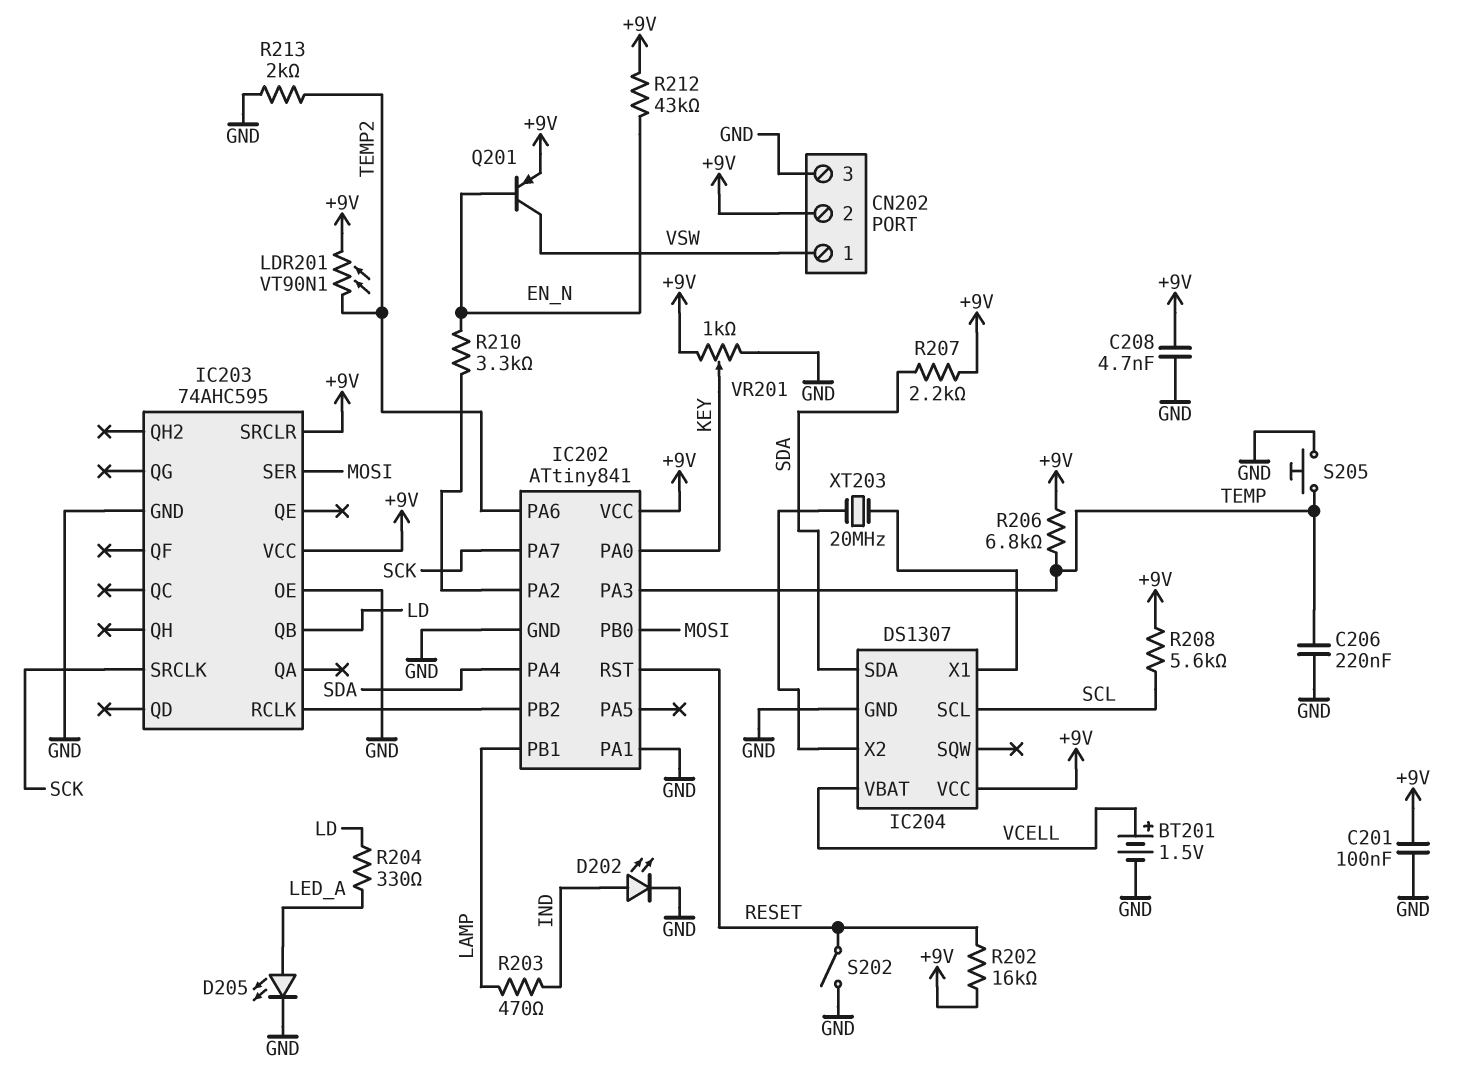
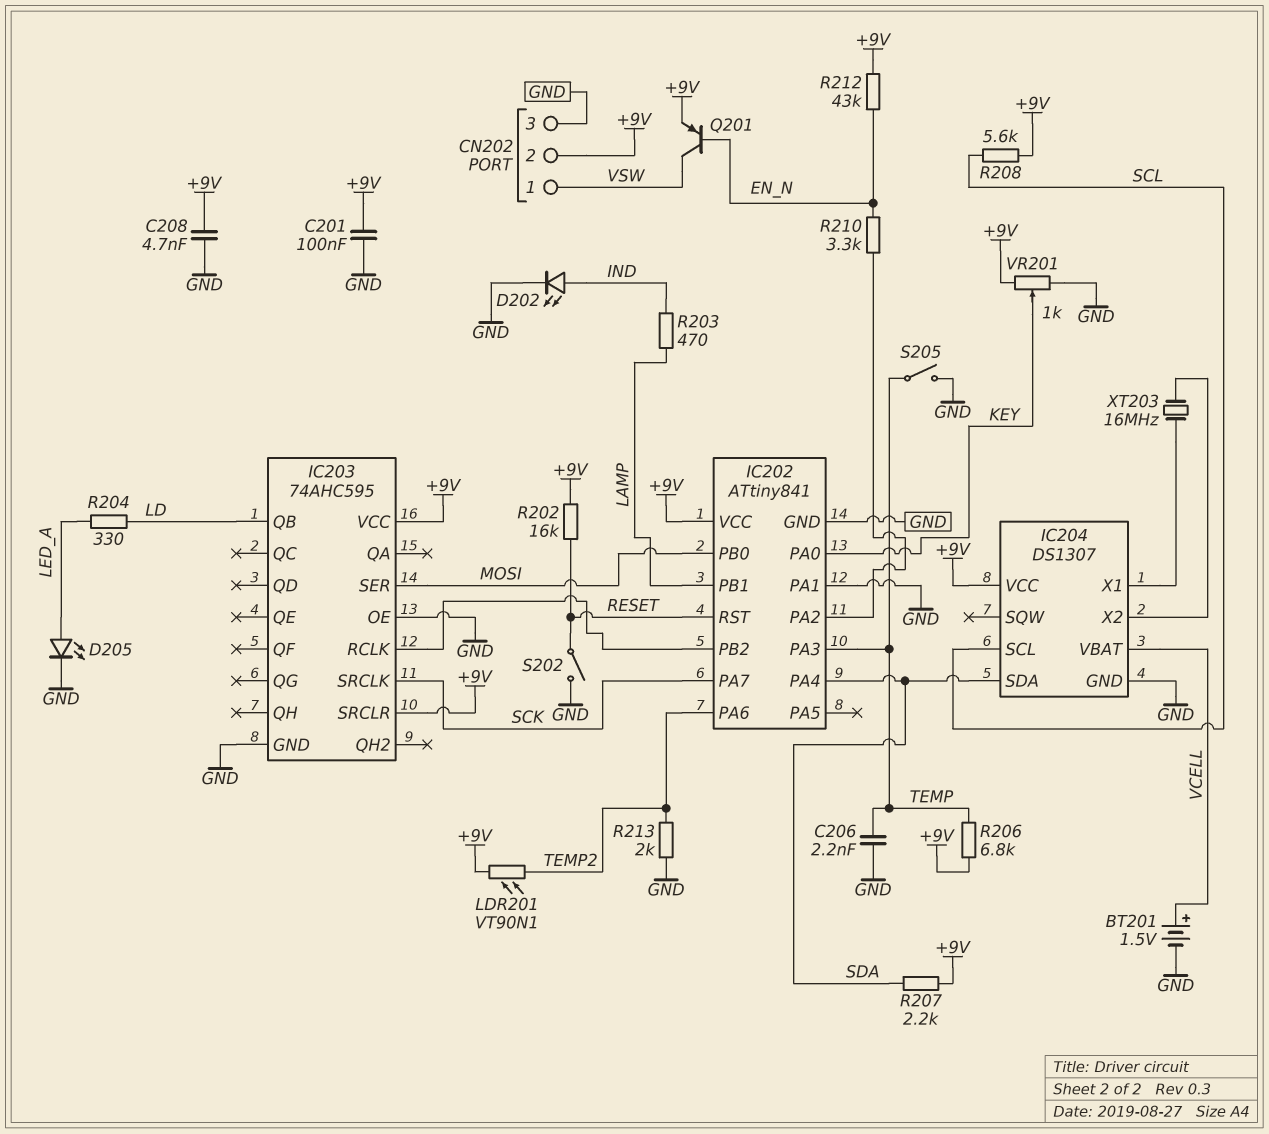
C206: 220nF (GND, TEMP) -> 2.2nF (GND, TEMP)
S205: button (GND, TEMP) -> switch (GND, TEMP)
XT203: 20MHz (IC204/X1, IC204/X2) -> 16MHz (IC204/X1, IC204/X2)

